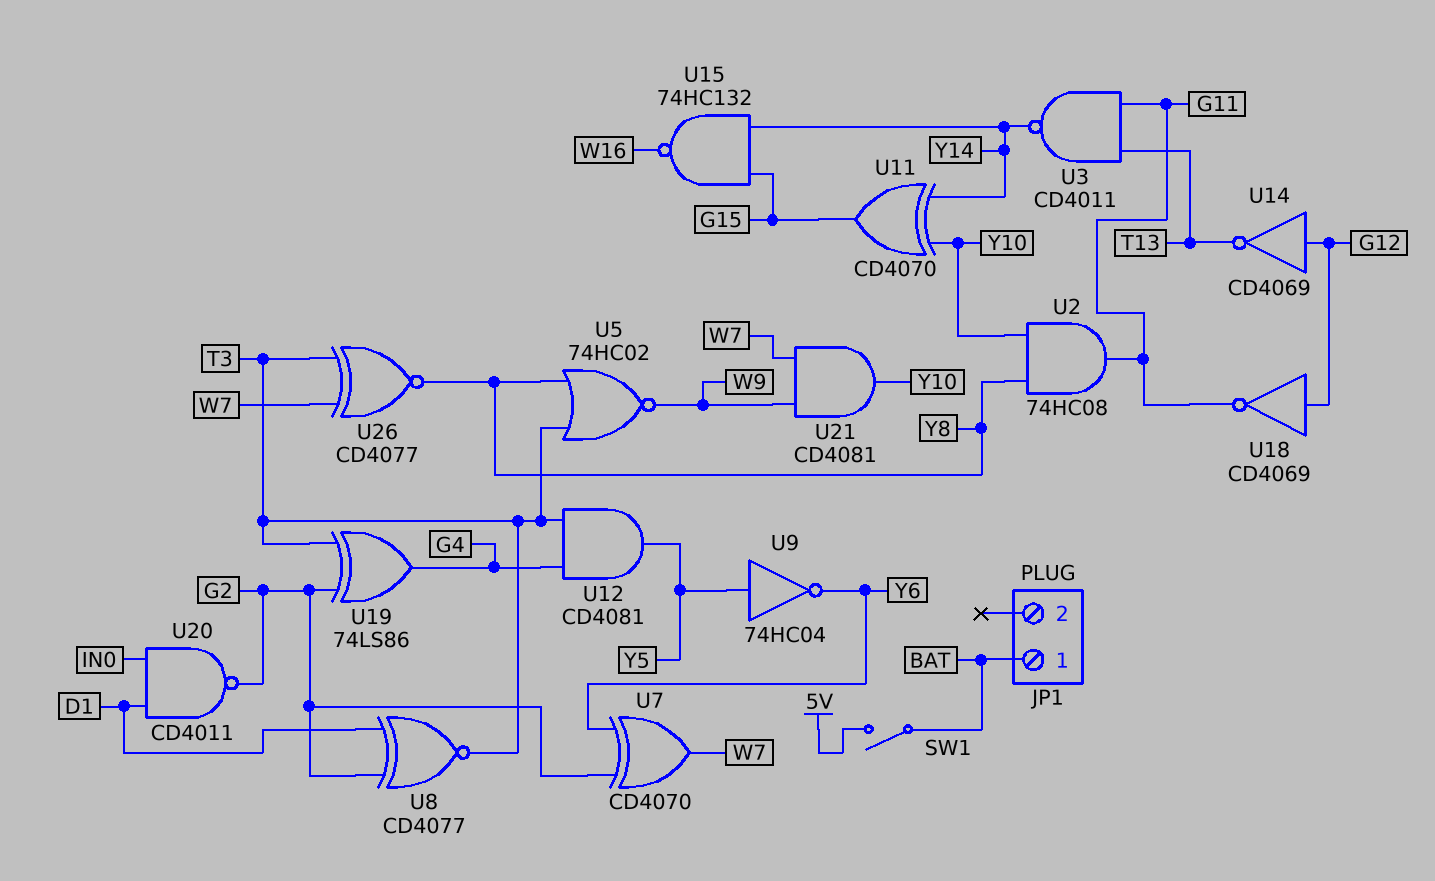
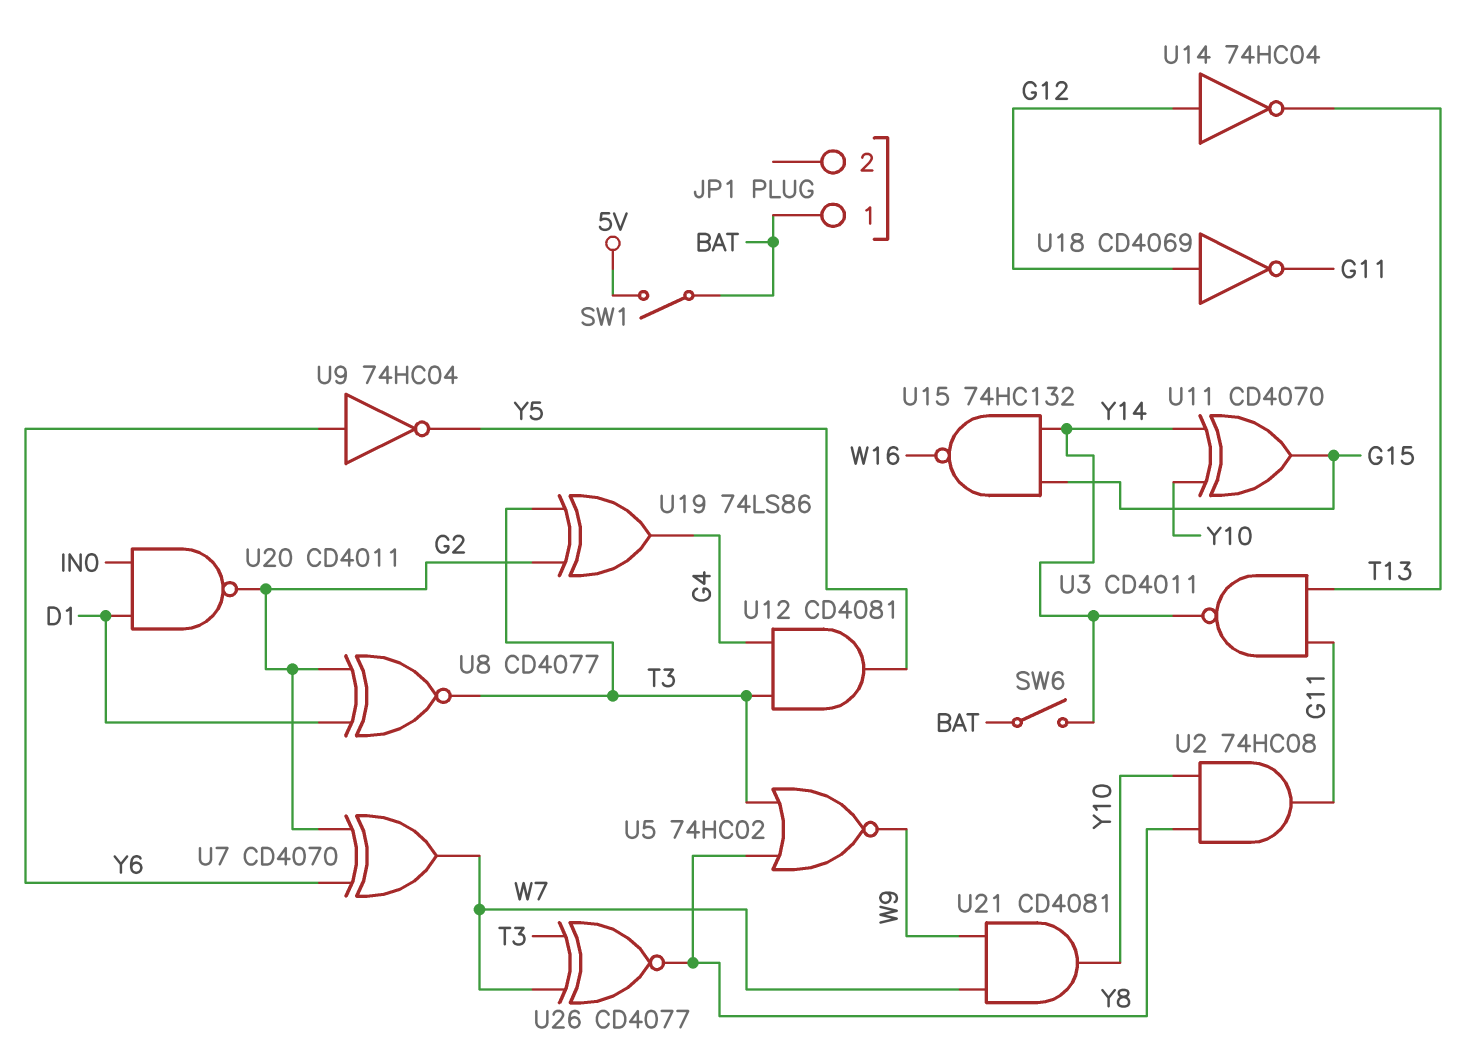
SW6: none -> switch (BAT, Y14)
U9: NOT 74HC04 (in Y5, out Y6) -> NOT 74HC04 (in Y6, out Y5)
U14: NOT CD4069 (in G12, out T13) -> NOT 74HC04 (in G12, out T13)

